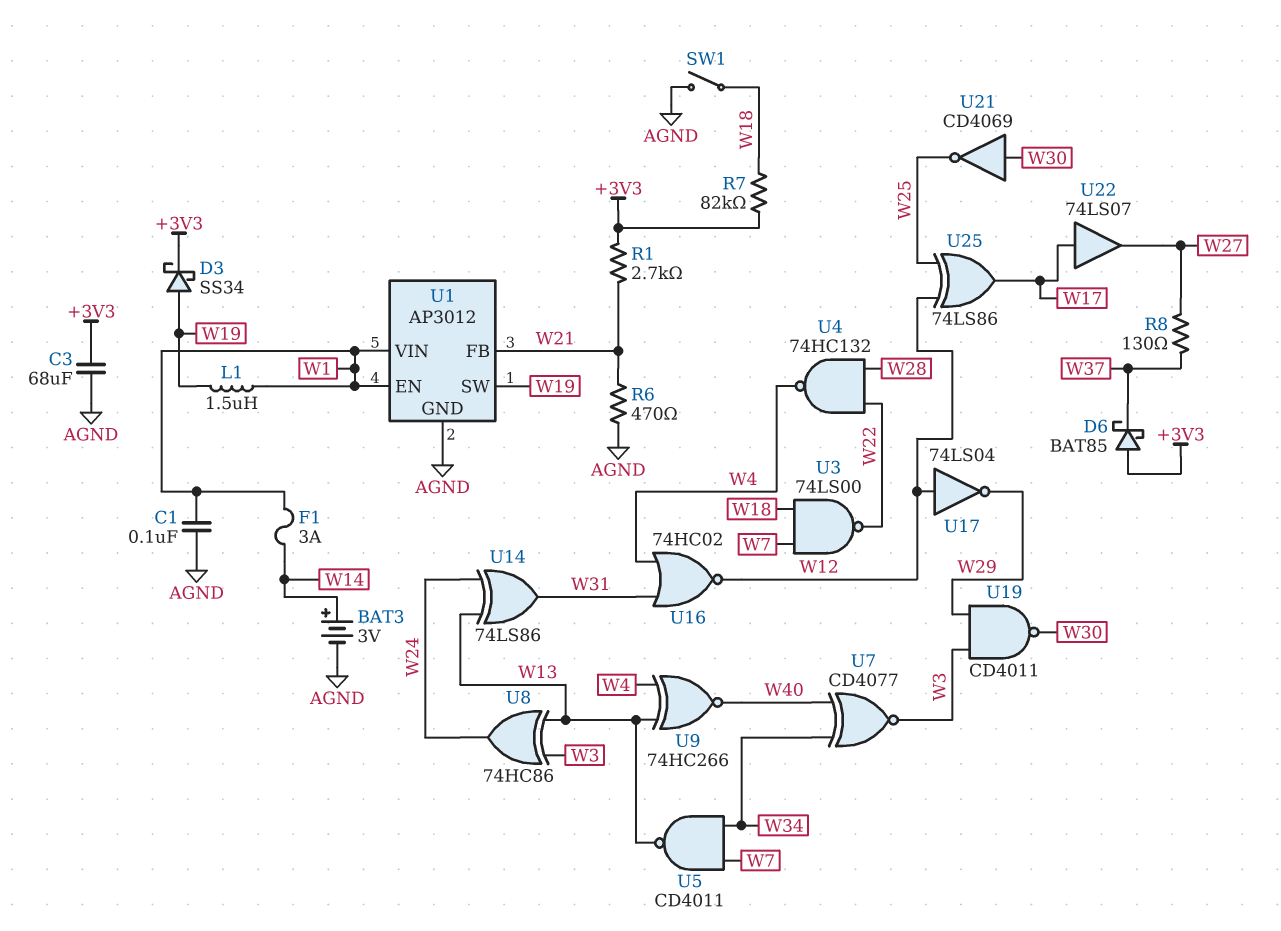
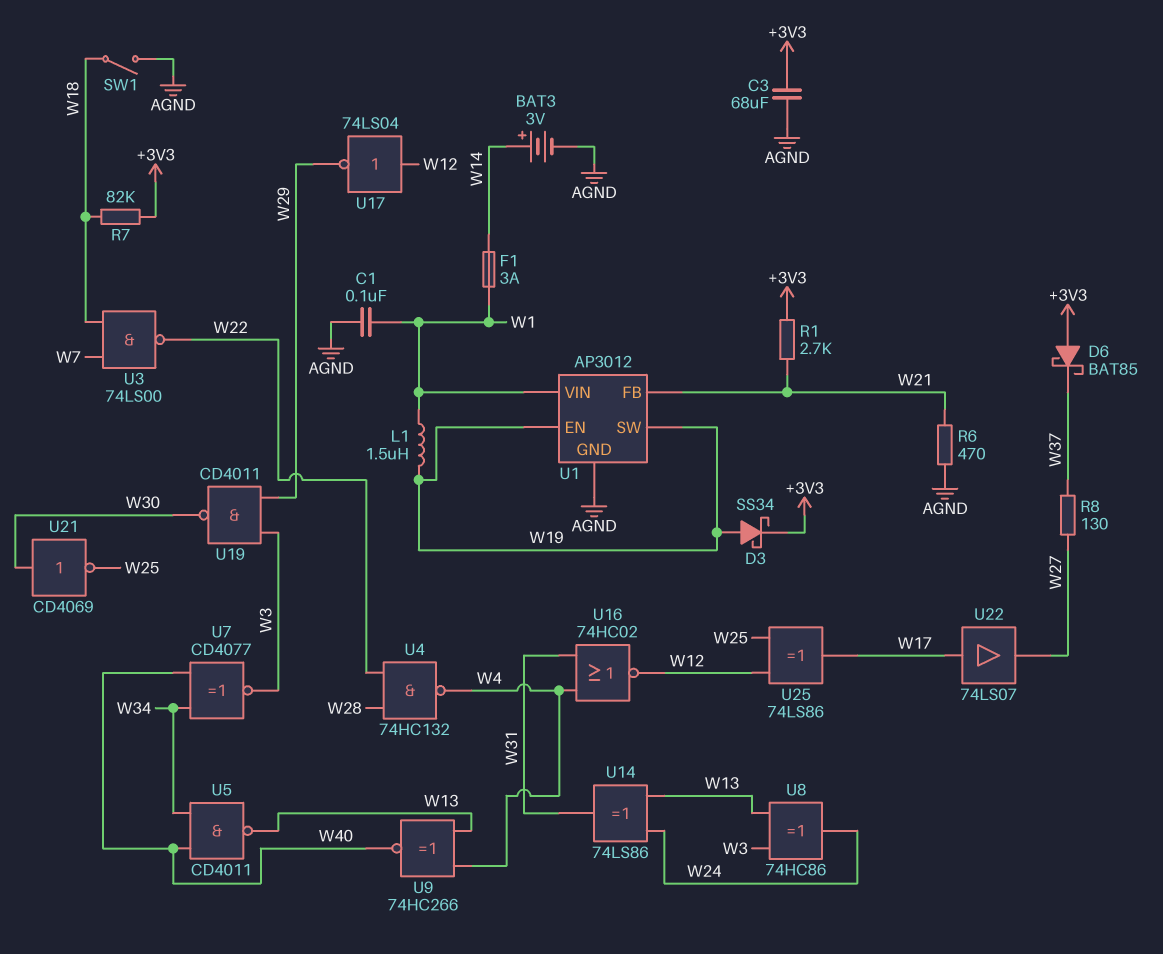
U1 pin EN: W1 -> W19
U5: NAND CD4011 (in W7, in W34, out W13) -> NAND CD4011 (in W34, in W40, out W13)

